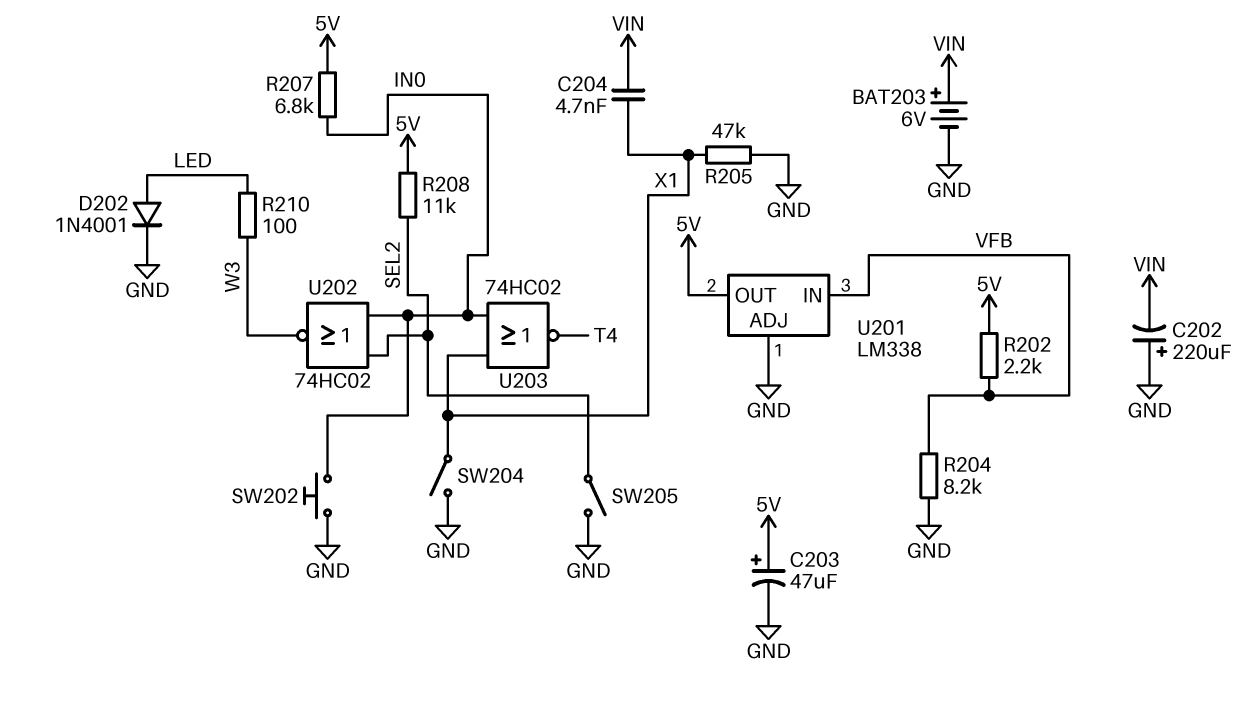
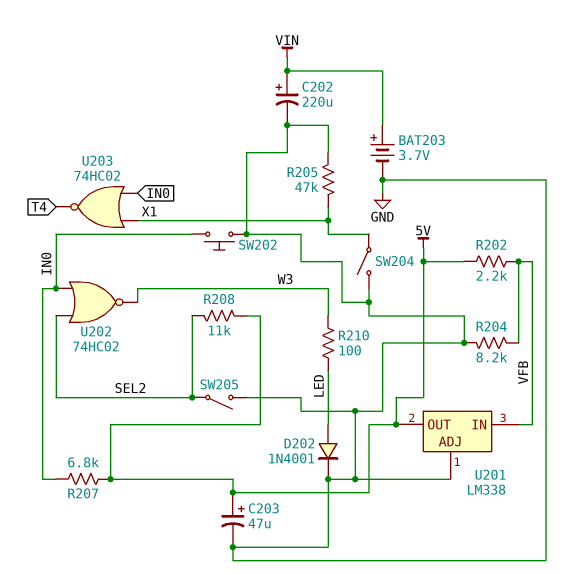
BAT203: 6V (plus VIN, minus GND) -> 3.7V (plus VIN, minus GND)
C202: 220uF (plus GND, minus VIN) -> 220uF (plus VIN, minus GND)
C204: 4.7nF (VIN, X1) -> none

